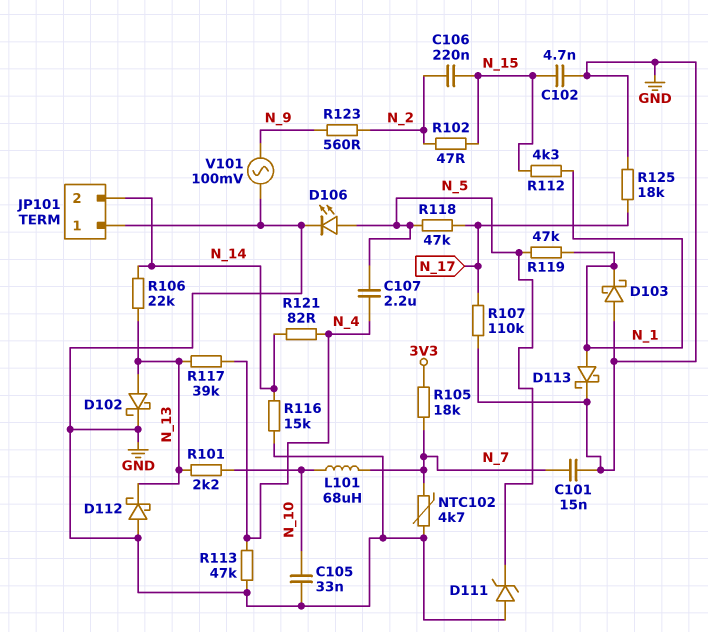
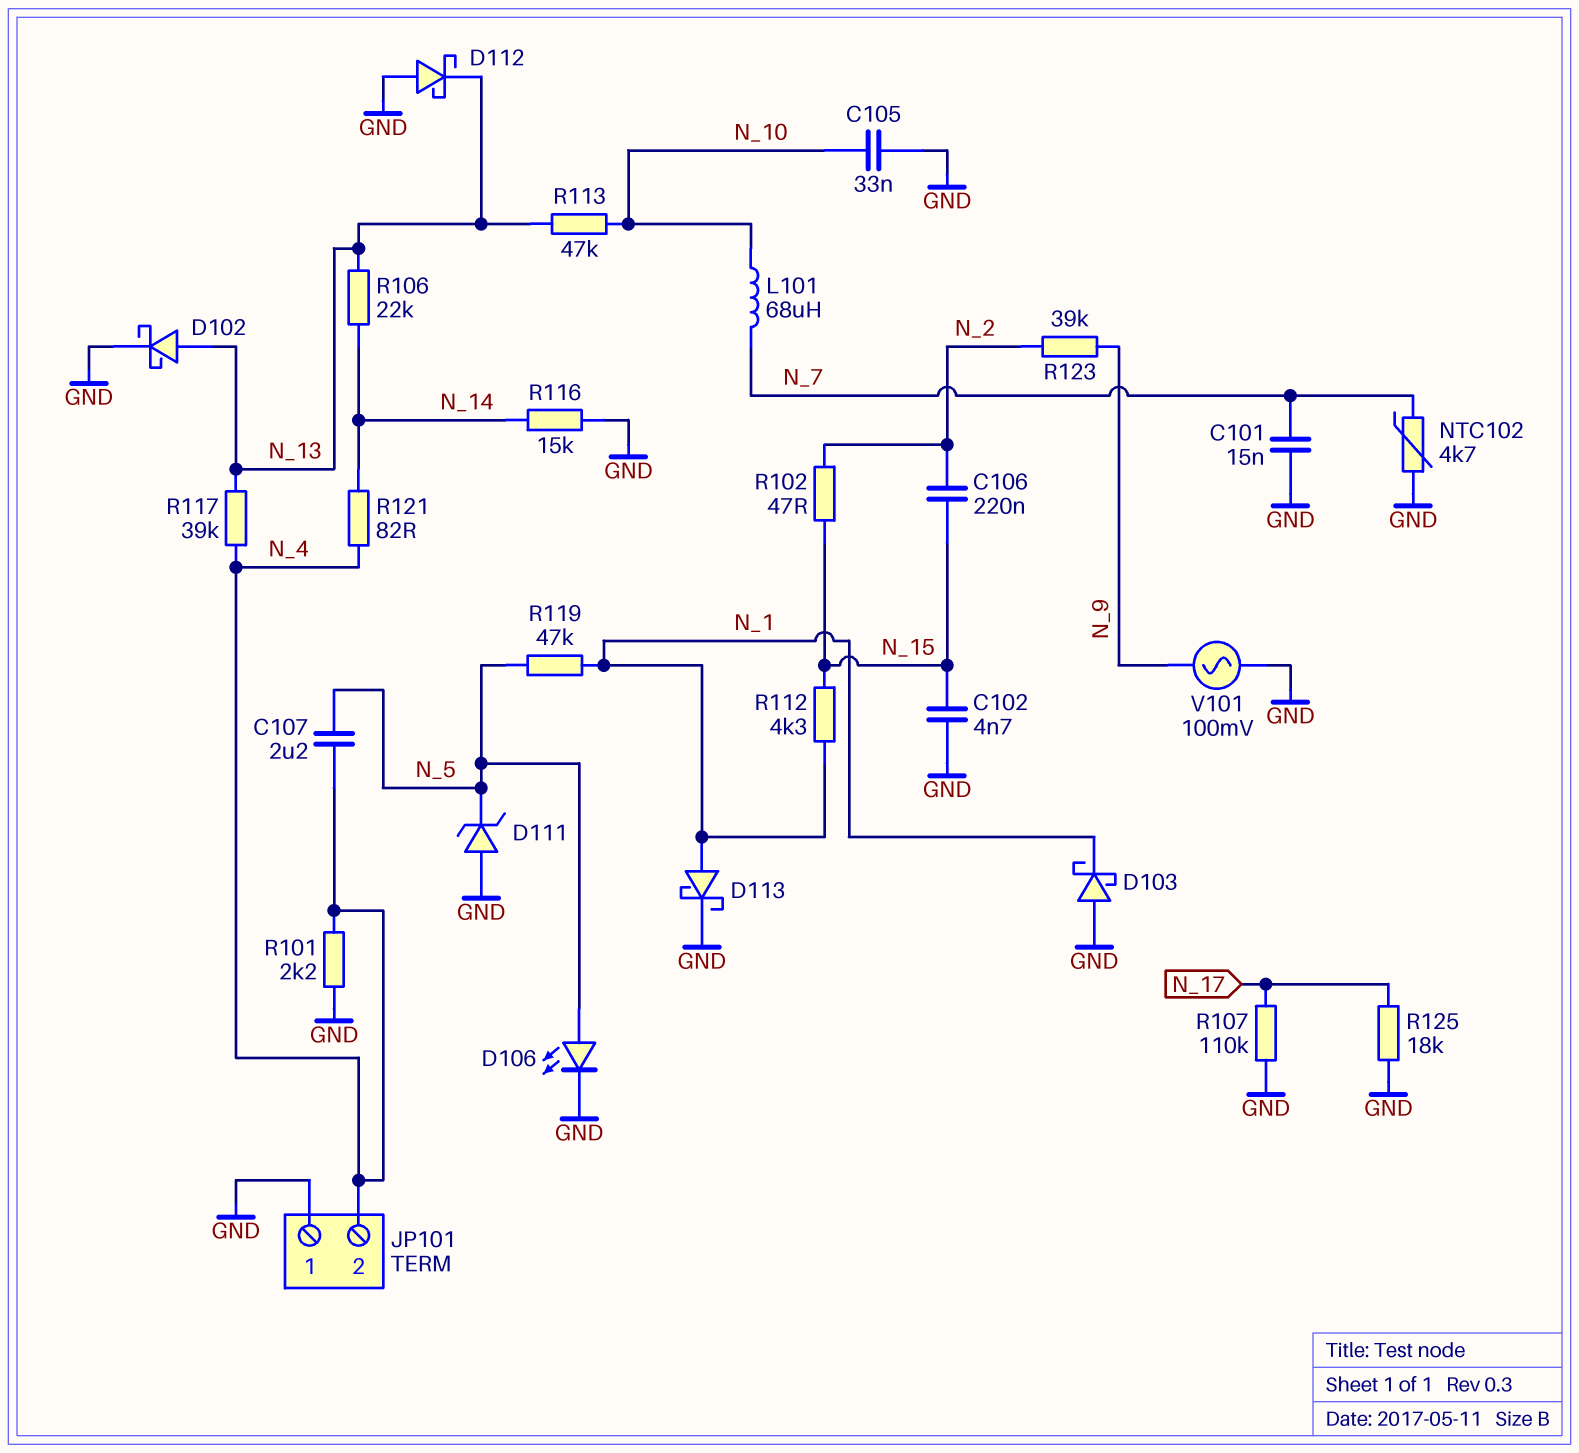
JP101 pin 2: N_14 -> N_4
R101: 2.2k (N_10, N_13) -> 2.2k (GND, N_4)
R105: 18k (3V3, N_7) -> none
R113: 47k (GND, N_4) -> 47k (N_10, N_13)
R118: 47k (N_5, N_17) -> none
R123: 560 (N_2, N_9) -> 39k (N_2, N_9)

